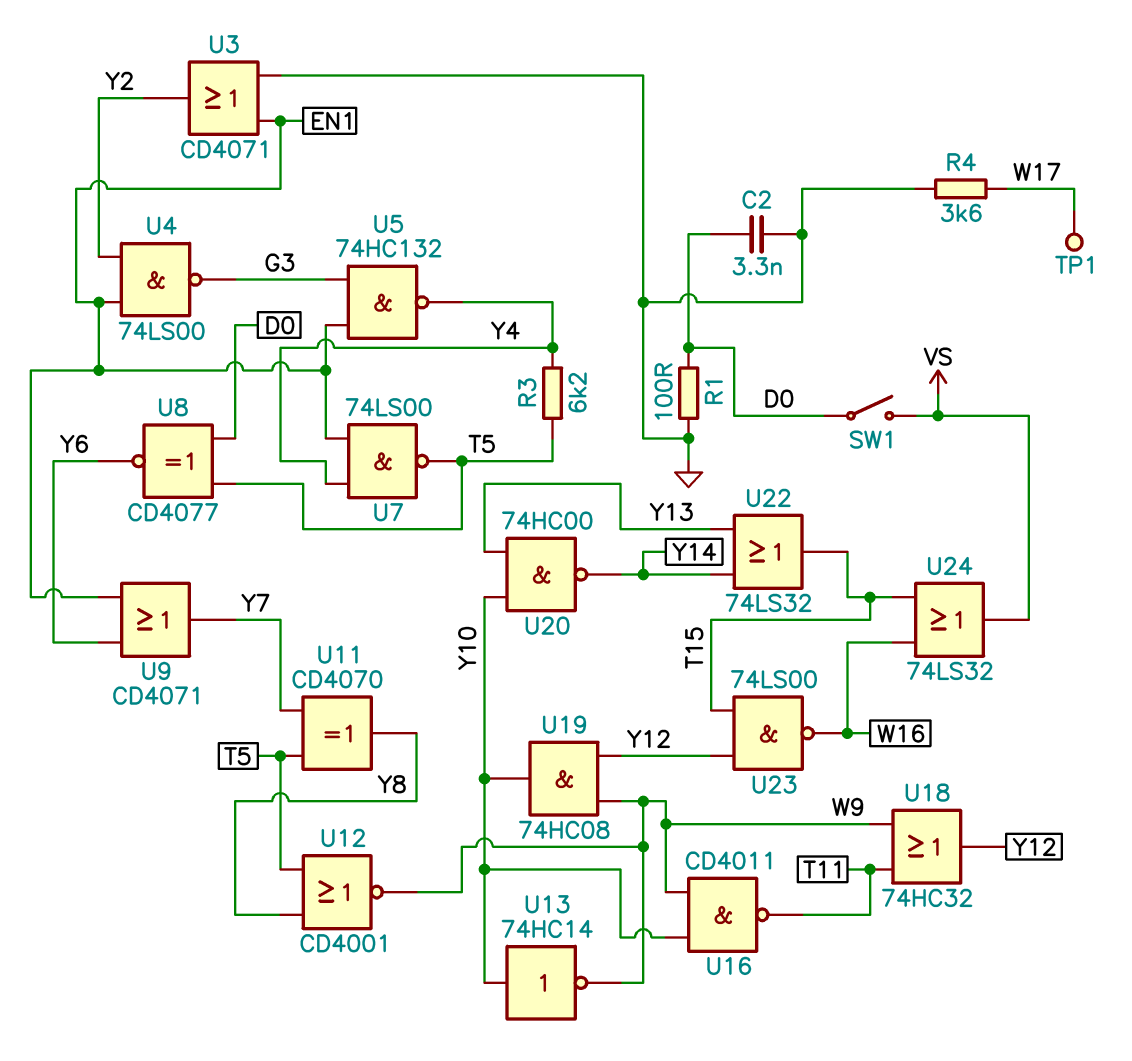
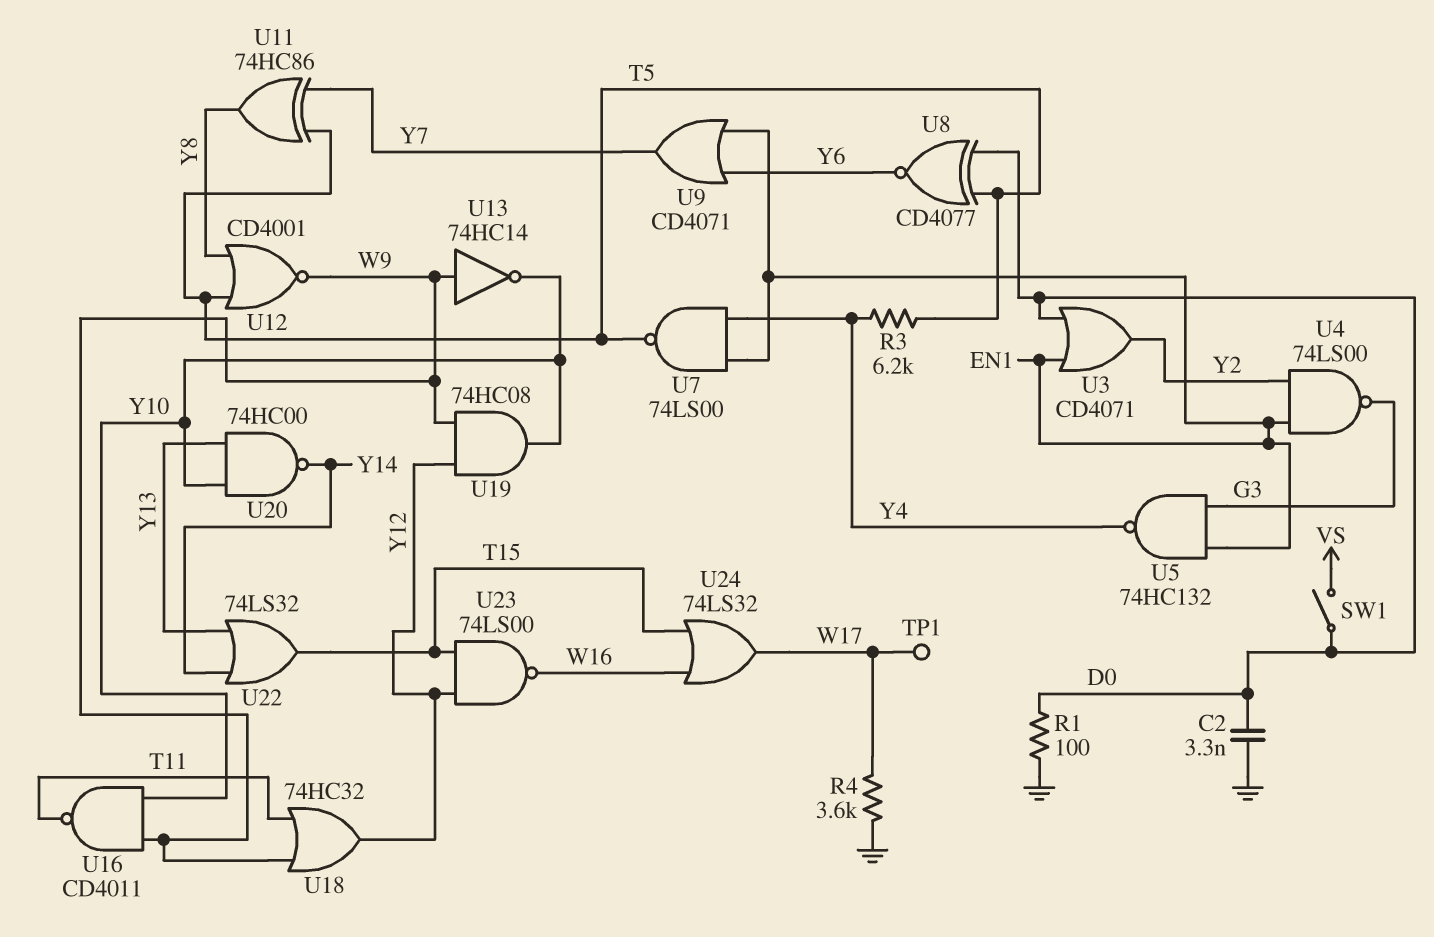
U3: OR CD4071 (in EN1, in GND, out Y2) -> OR CD4071 (in D0, in EN1, out Y2)
U11: XOR CD4070 (in T5, in Y7, out Y8) -> XOR 74HC86 (in T5, in Y7, out Y8)
U13: NOT 74HC14 (in Y10, out W9) -> NOT 74HC14 (in W9, out Y10)
U24: OR 74LS32 (in T15, in W16, out VS) -> OR 74LS32 (in T15, in W16, out W17)

